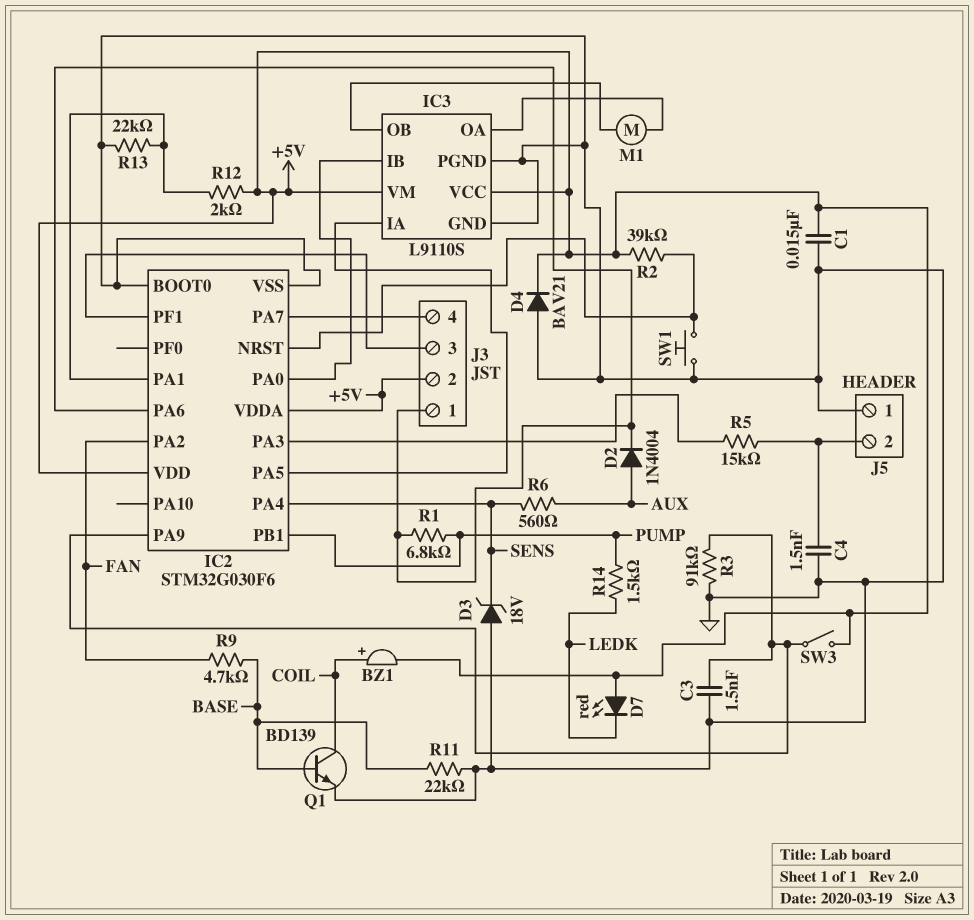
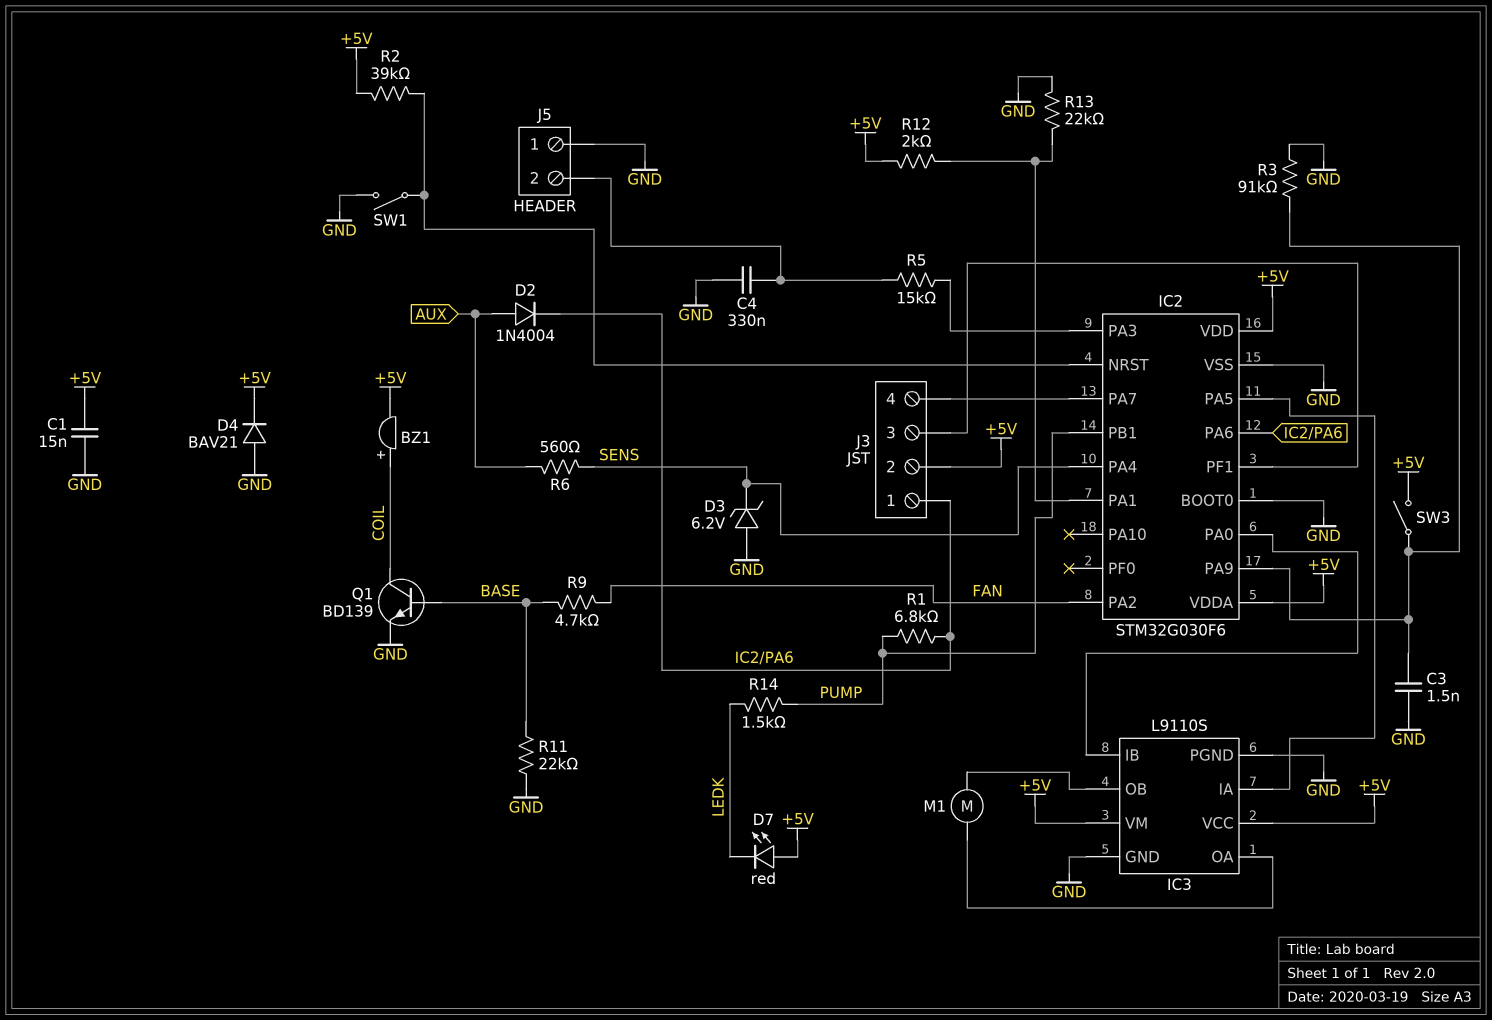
C4: 1.5nF (GND, J5/2) -> 330nF (GND, J5/2)
D3: zener 18V (A GND, K SENS) -> zener 6.2V (A GND, K SENS)
SW1: button (GND, IC2/NRST) -> switch (GND, IC2/NRST)

